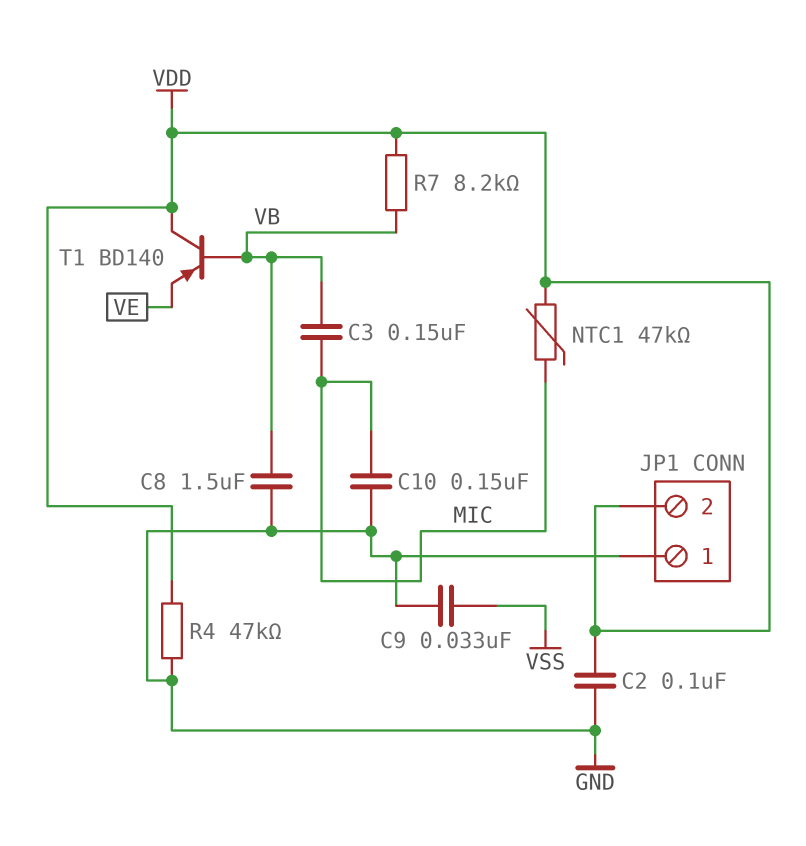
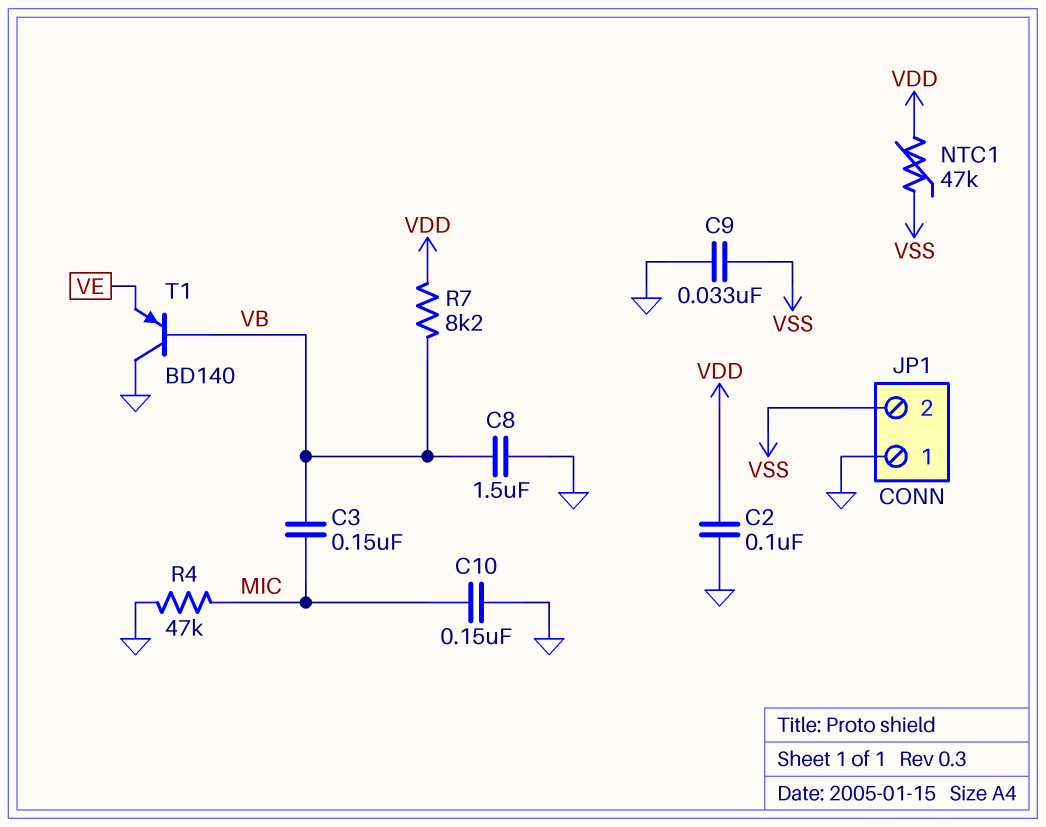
JP1 pin 2: VDD -> VSS
NTC1: 47k (MIC, VDD) -> 47k (VDD, VSS)
R4: 47k (GND, VDD) -> 47k (GND, MIC)
T1: PNP BD140 (B VB, C VDD, E VE) -> PNP BD140 (B VB, C GND, E VE)

